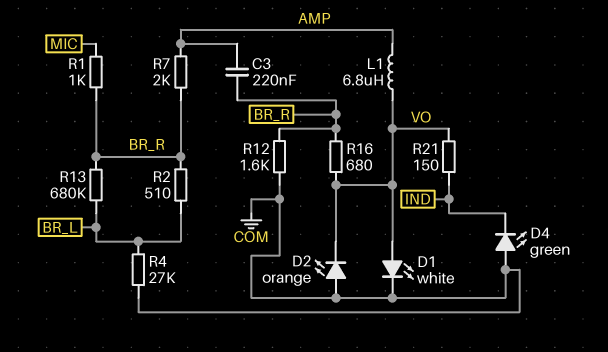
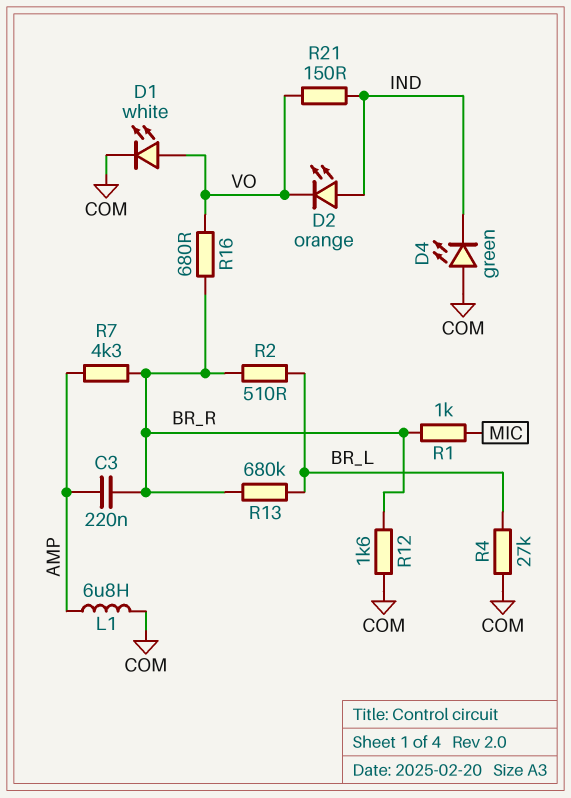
D2: LED orange (A COM, K VO) -> LED orange (A IND, K VO)
L1: 6.8uH (AMP, VO) -> 6.8uH (AMP, COM)
R7: 2k (AMP, BR_R) -> 4.3k (AMP, BR_R)

